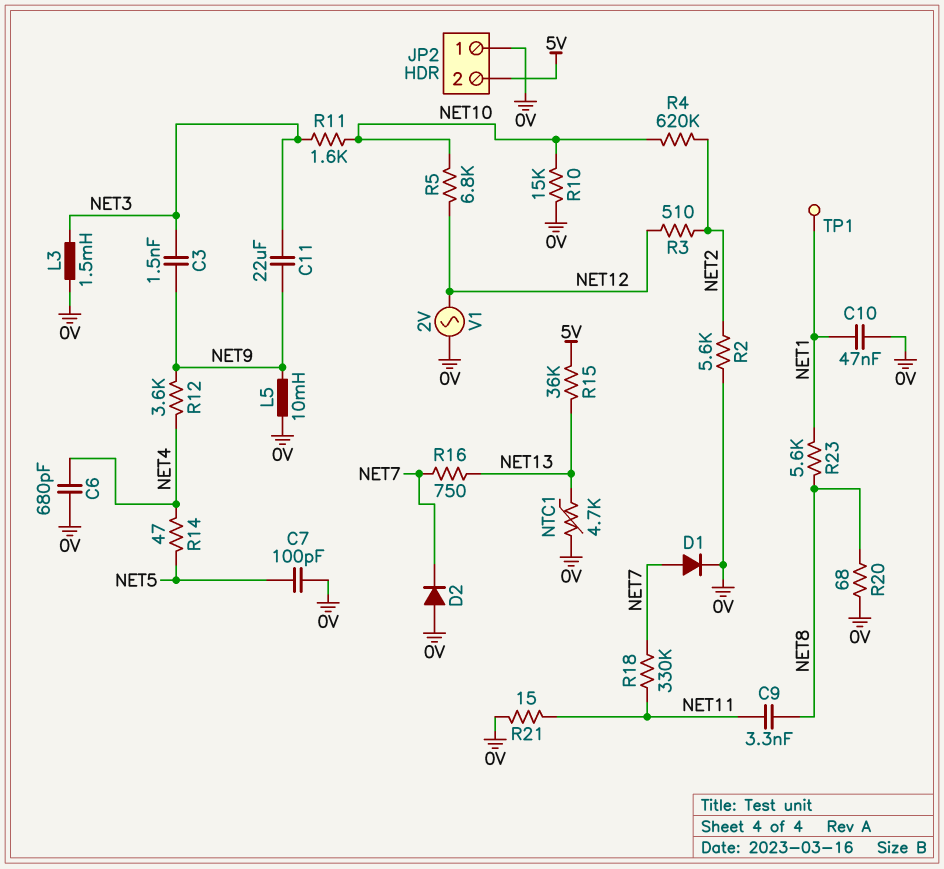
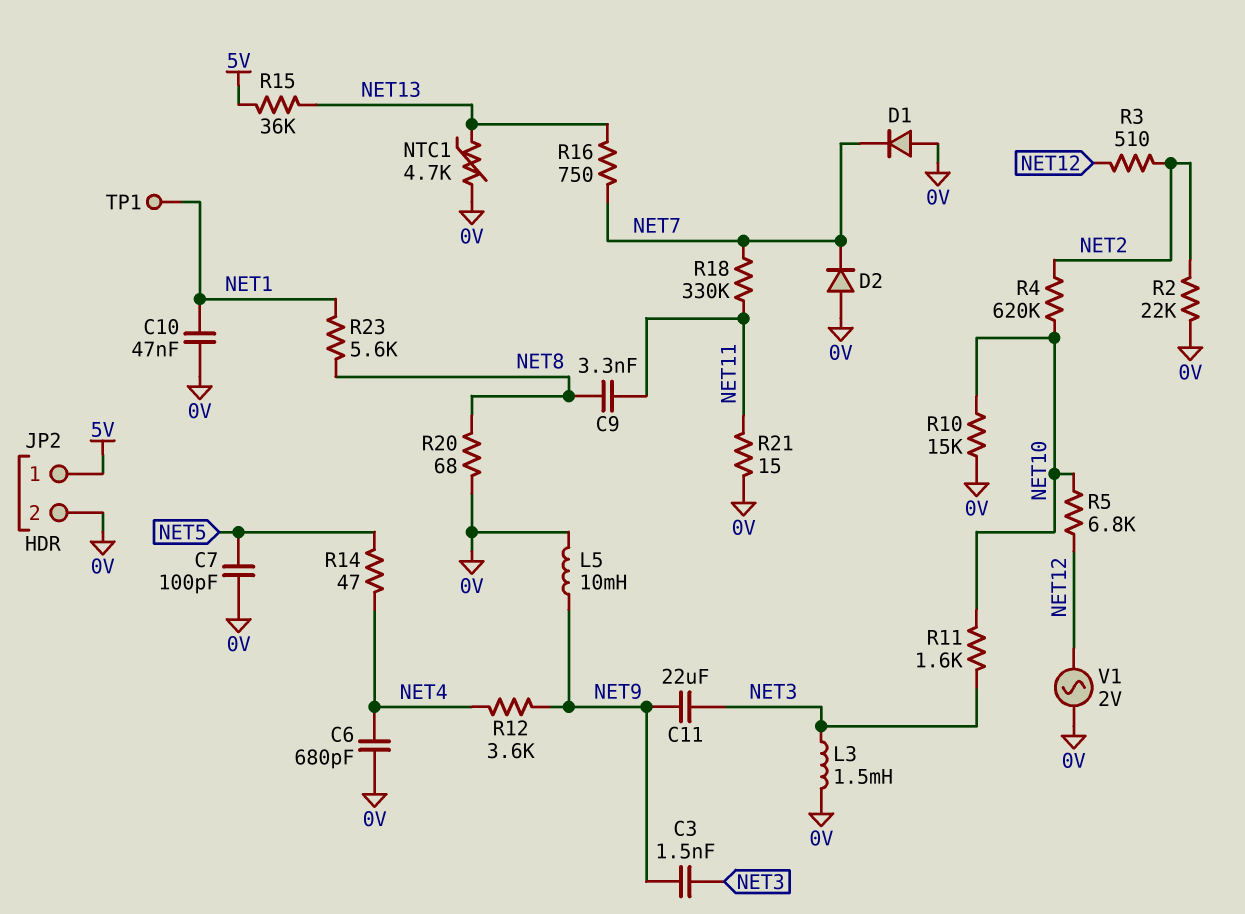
D1: diode (A NET7, K 0V) -> diode (A 0V, K NET7)
JP2 pin 1: 0V -> 5V
JP2 pin 2: 5V -> 0V
R2: 5.6k (0V, NET2) -> 22k (0V, NET2)

